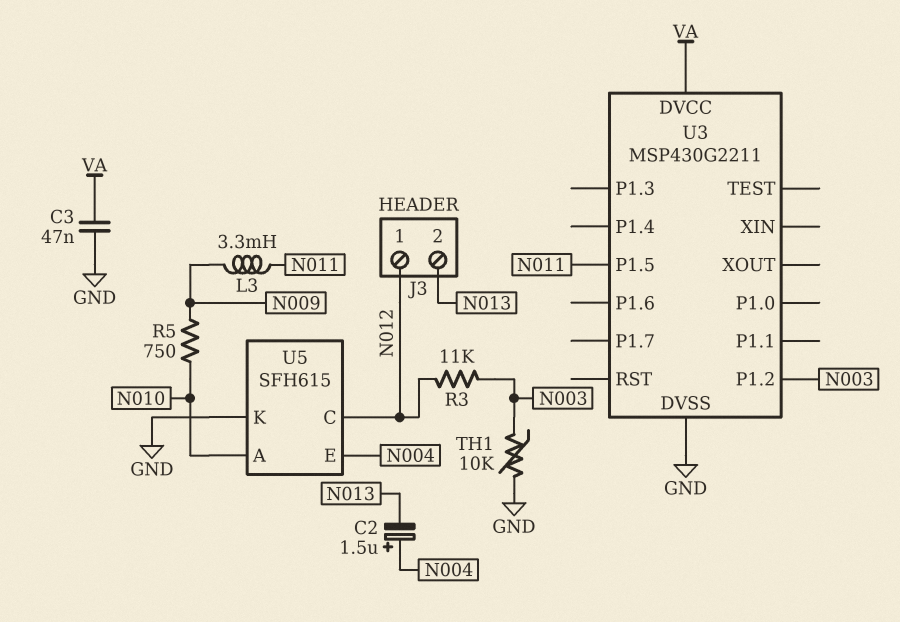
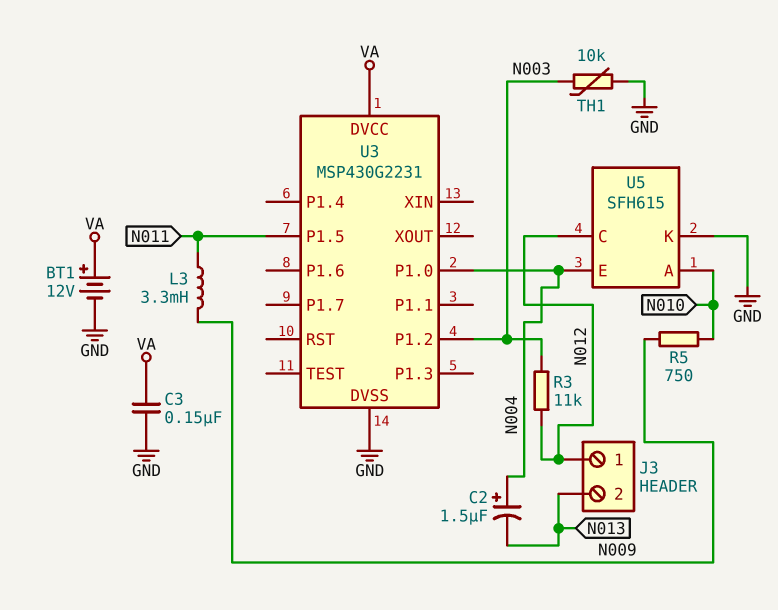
BT1: none -> 12V (plus VA, minus GND)
C3: 47nF (GND, VA) -> 150nF (GND, VA)
U3: MSP430G2211 -> MSP430G2231
U3 pin P1.0: none -> N004

